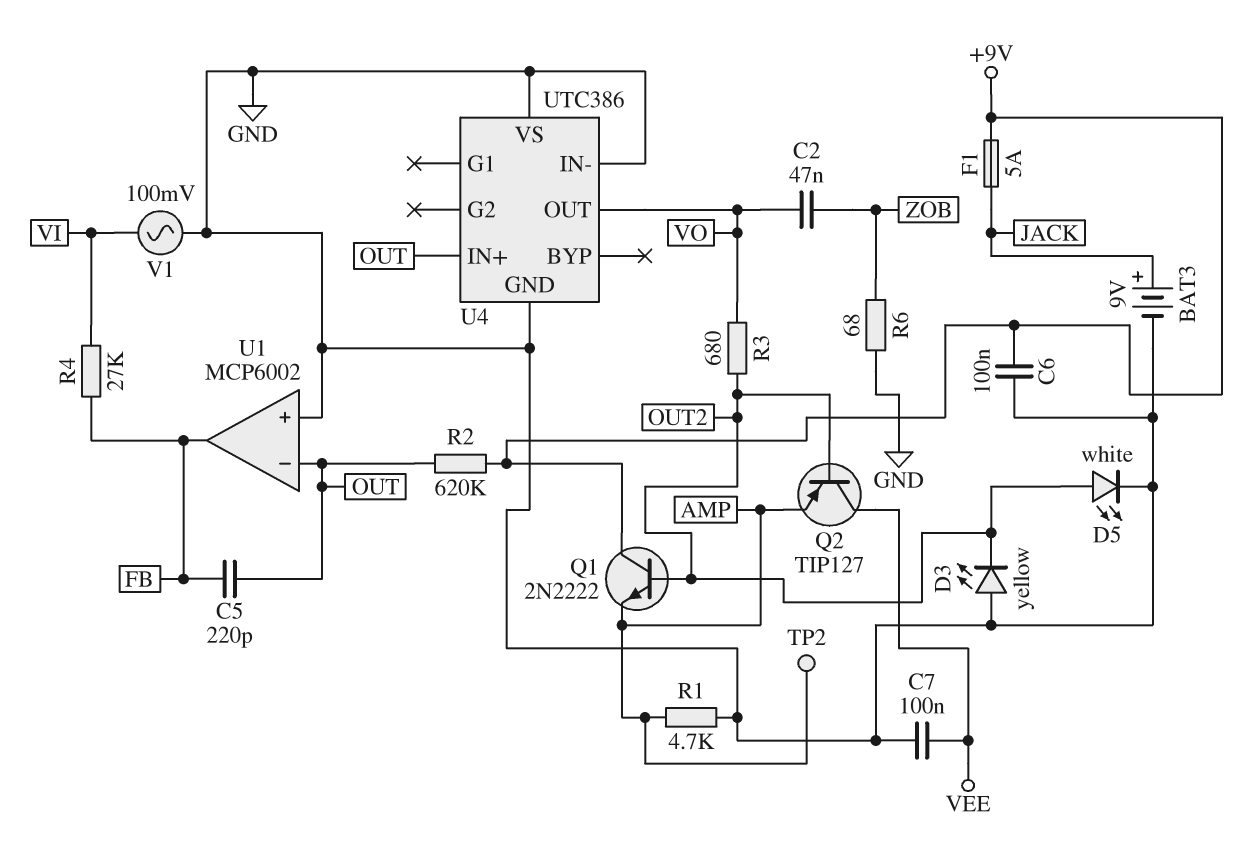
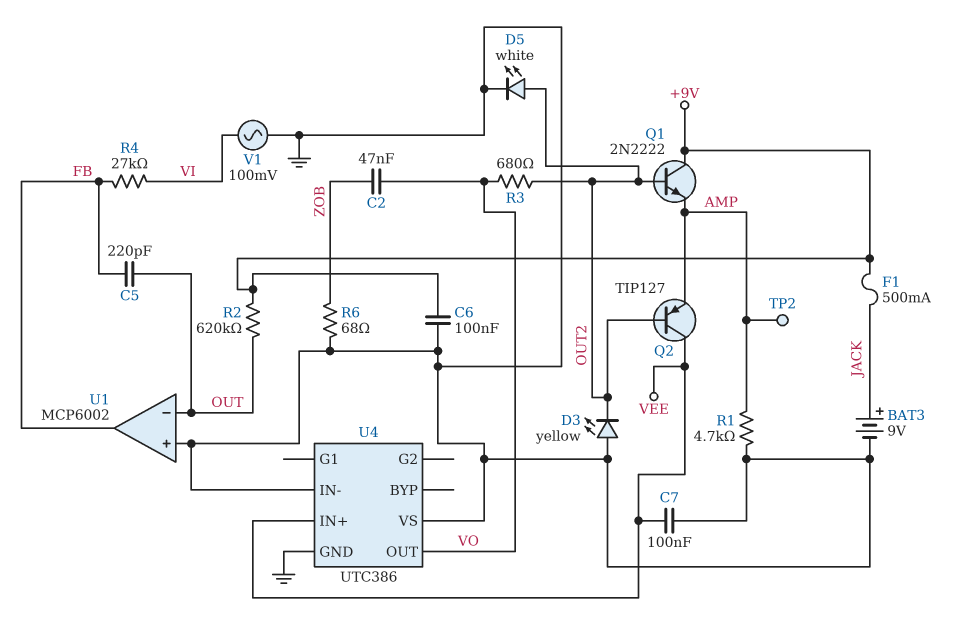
F1: 5A (+9V, JACK) -> 500mA (+9V, JACK)
U4 pin IN+: OUT -> VEE

